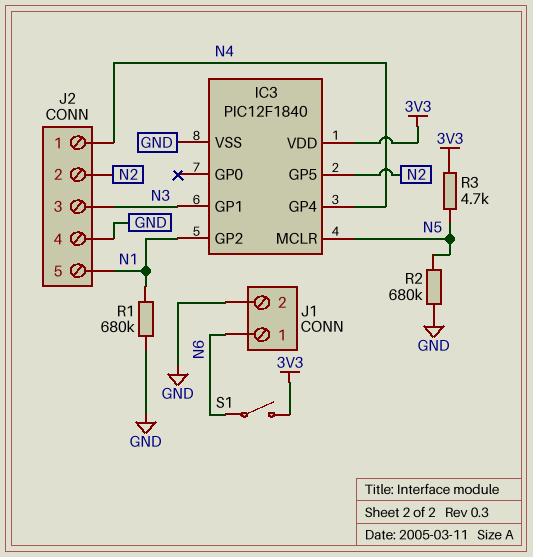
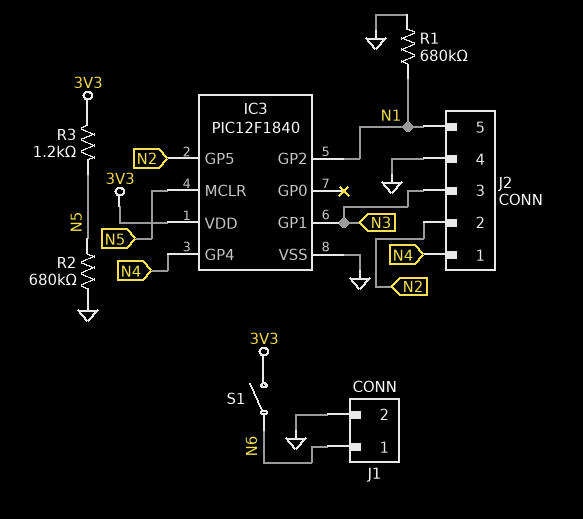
R3: 4.7k (3V3, N5) -> 1.2k (3V3, N5)

